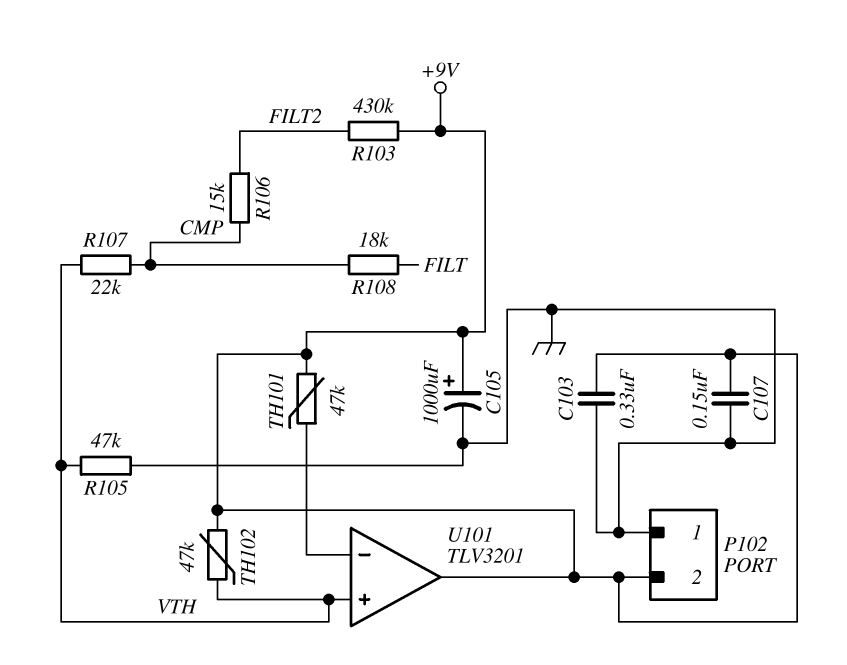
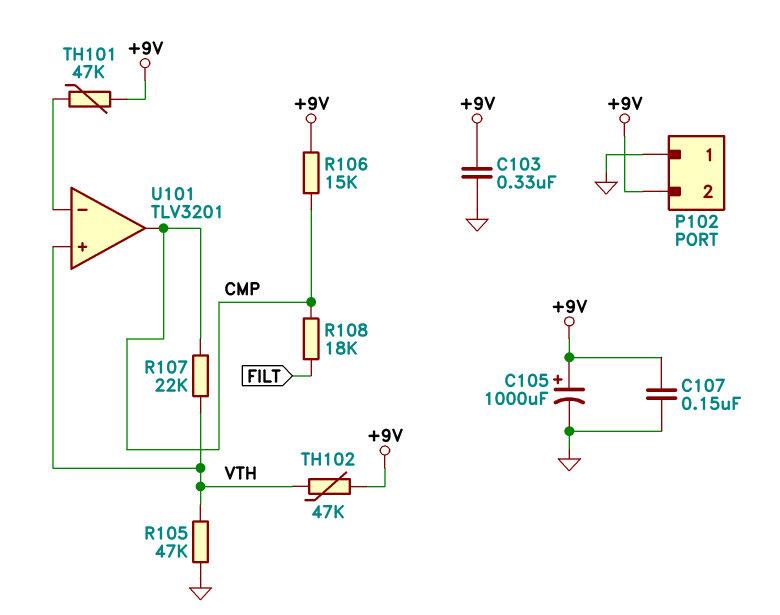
R103: 430k (+9V, FILT2) -> none
R106: 15k (CMP, FILT2) -> 15k (+9V, CMP)
U101 pin out: +9V -> CMP

